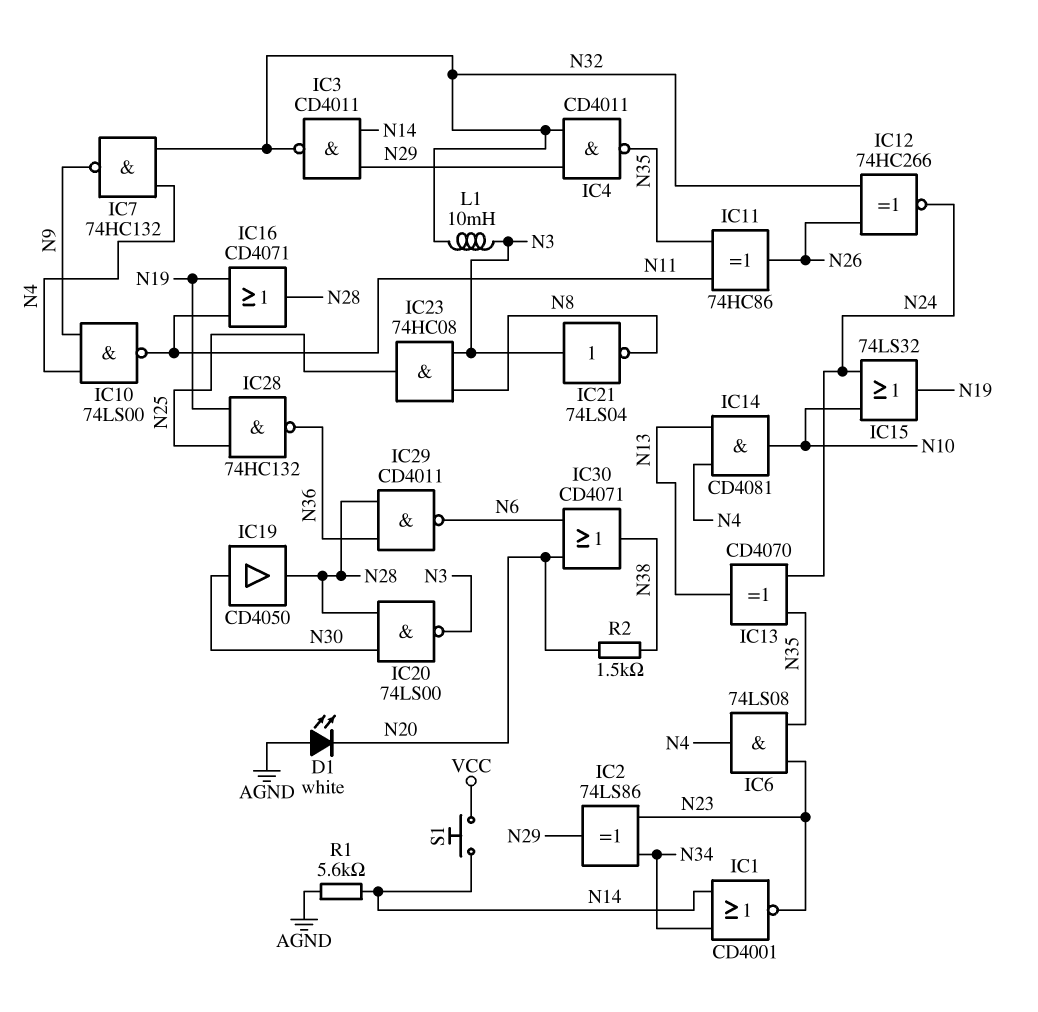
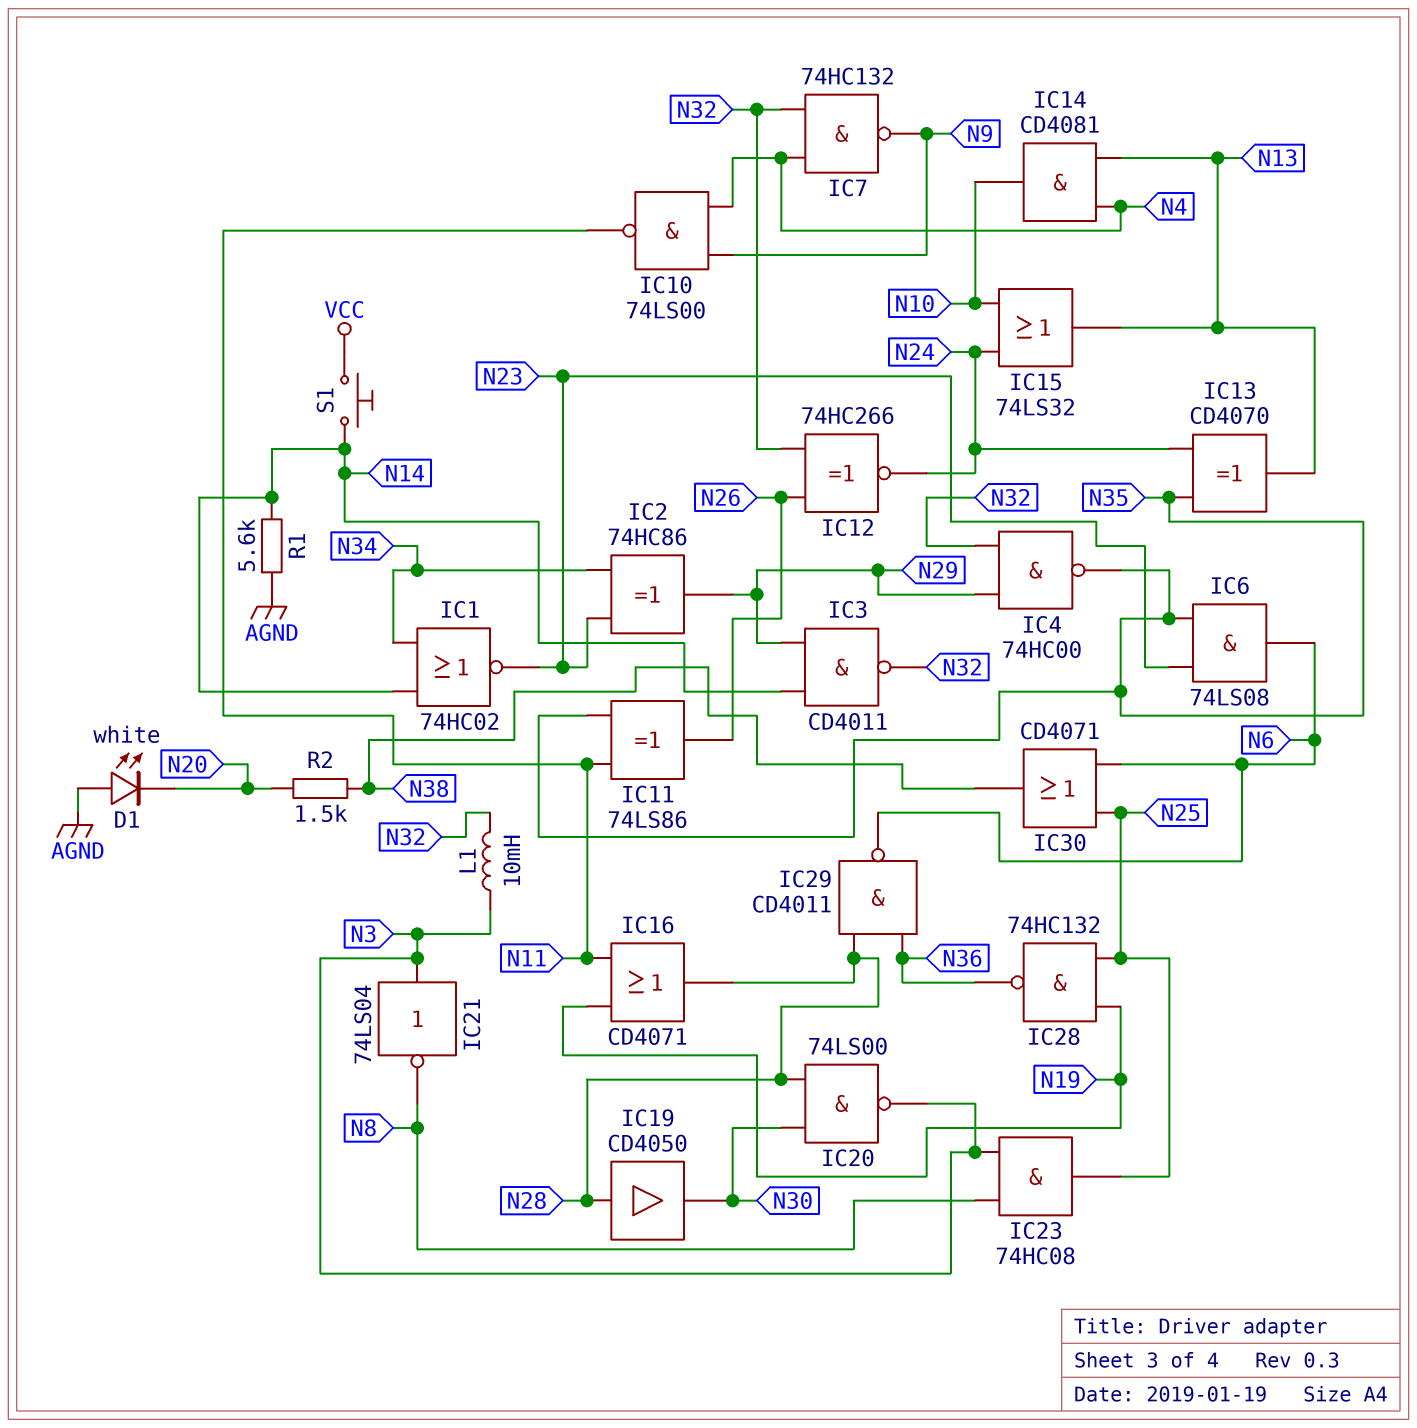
IC1: NOR CD4001 (in N14, in N34, out N23) -> NOR 74HC02 (in N14, in N34, out N23)
IC2: XOR 74LS86 (in N23, in N34, out N29) -> XOR 74HC86 (in N23, in N34, out N29)
IC4: NAND CD4011 (in N29, in N32, out N35) -> NAND 74HC00 (in N29, in N32, out N35)
IC6: AND 74LS08 (in N23, in N35, out N4) -> AND 74LS08 (in N23, in N35, out N6)
IC11: XOR 74HC86 (in N11, in N35, out N26) -> XOR 74LS86 (in N11, in N35, out N26)
IC15: OR 74LS32 (in N10, in N24, out N19) -> OR 74LS32 (in N10, in N24, out N13)
IC19: buffer CD4050 (in N30, out N28) -> buffer CD4050 (in N28, out N30)
IC30: OR CD4071 (in N6, in N20, out N38) -> OR CD4071 (in N6, in N25, out N38)

